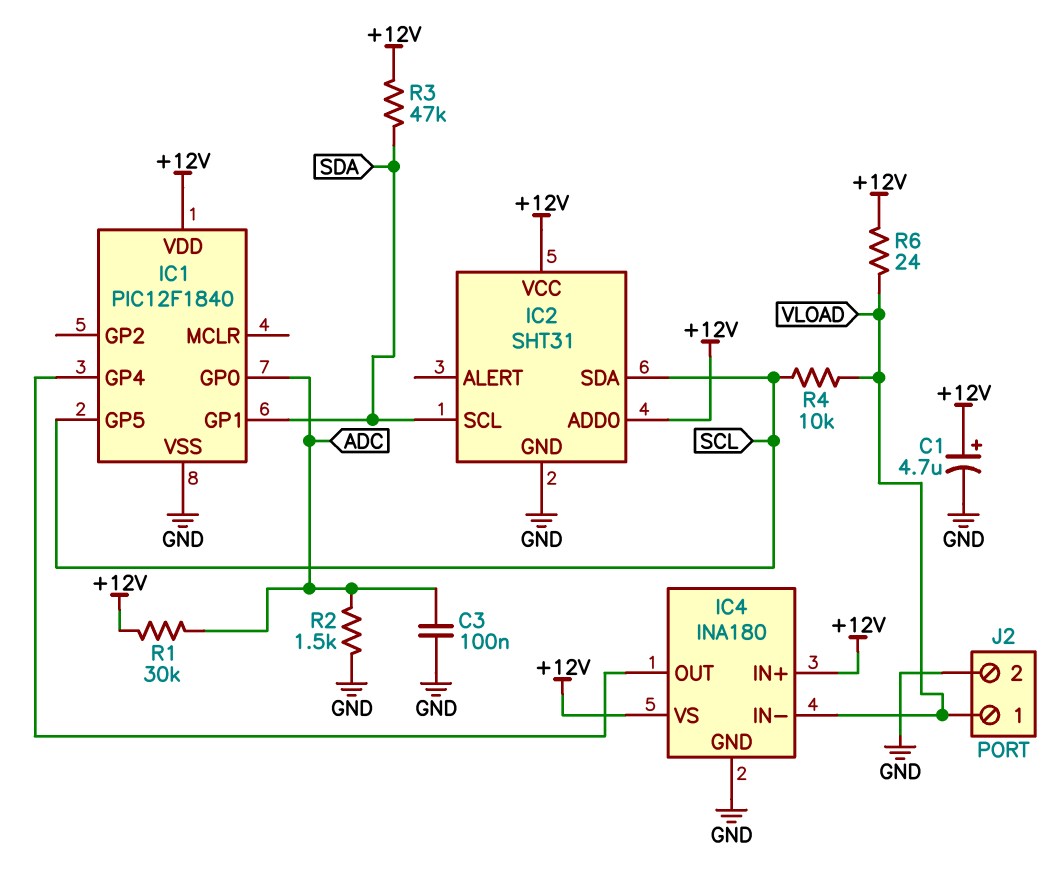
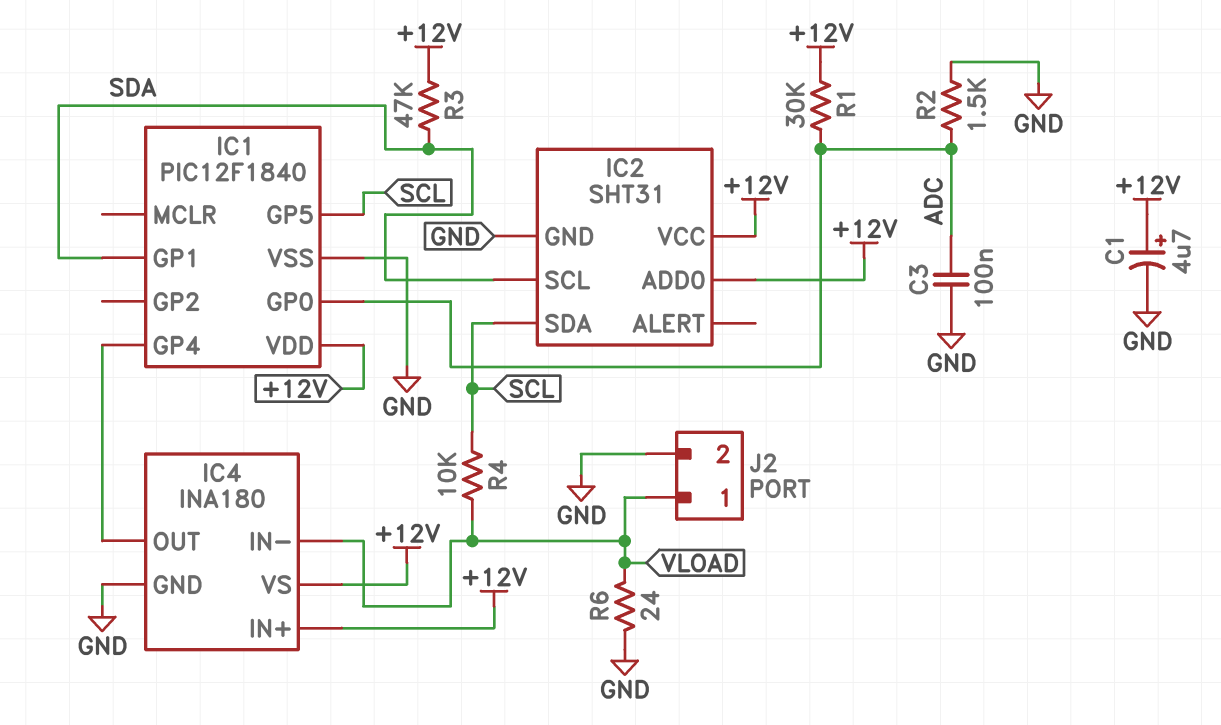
R6: 24 (+12V, VLOAD) -> 24 (GND, VLOAD)

